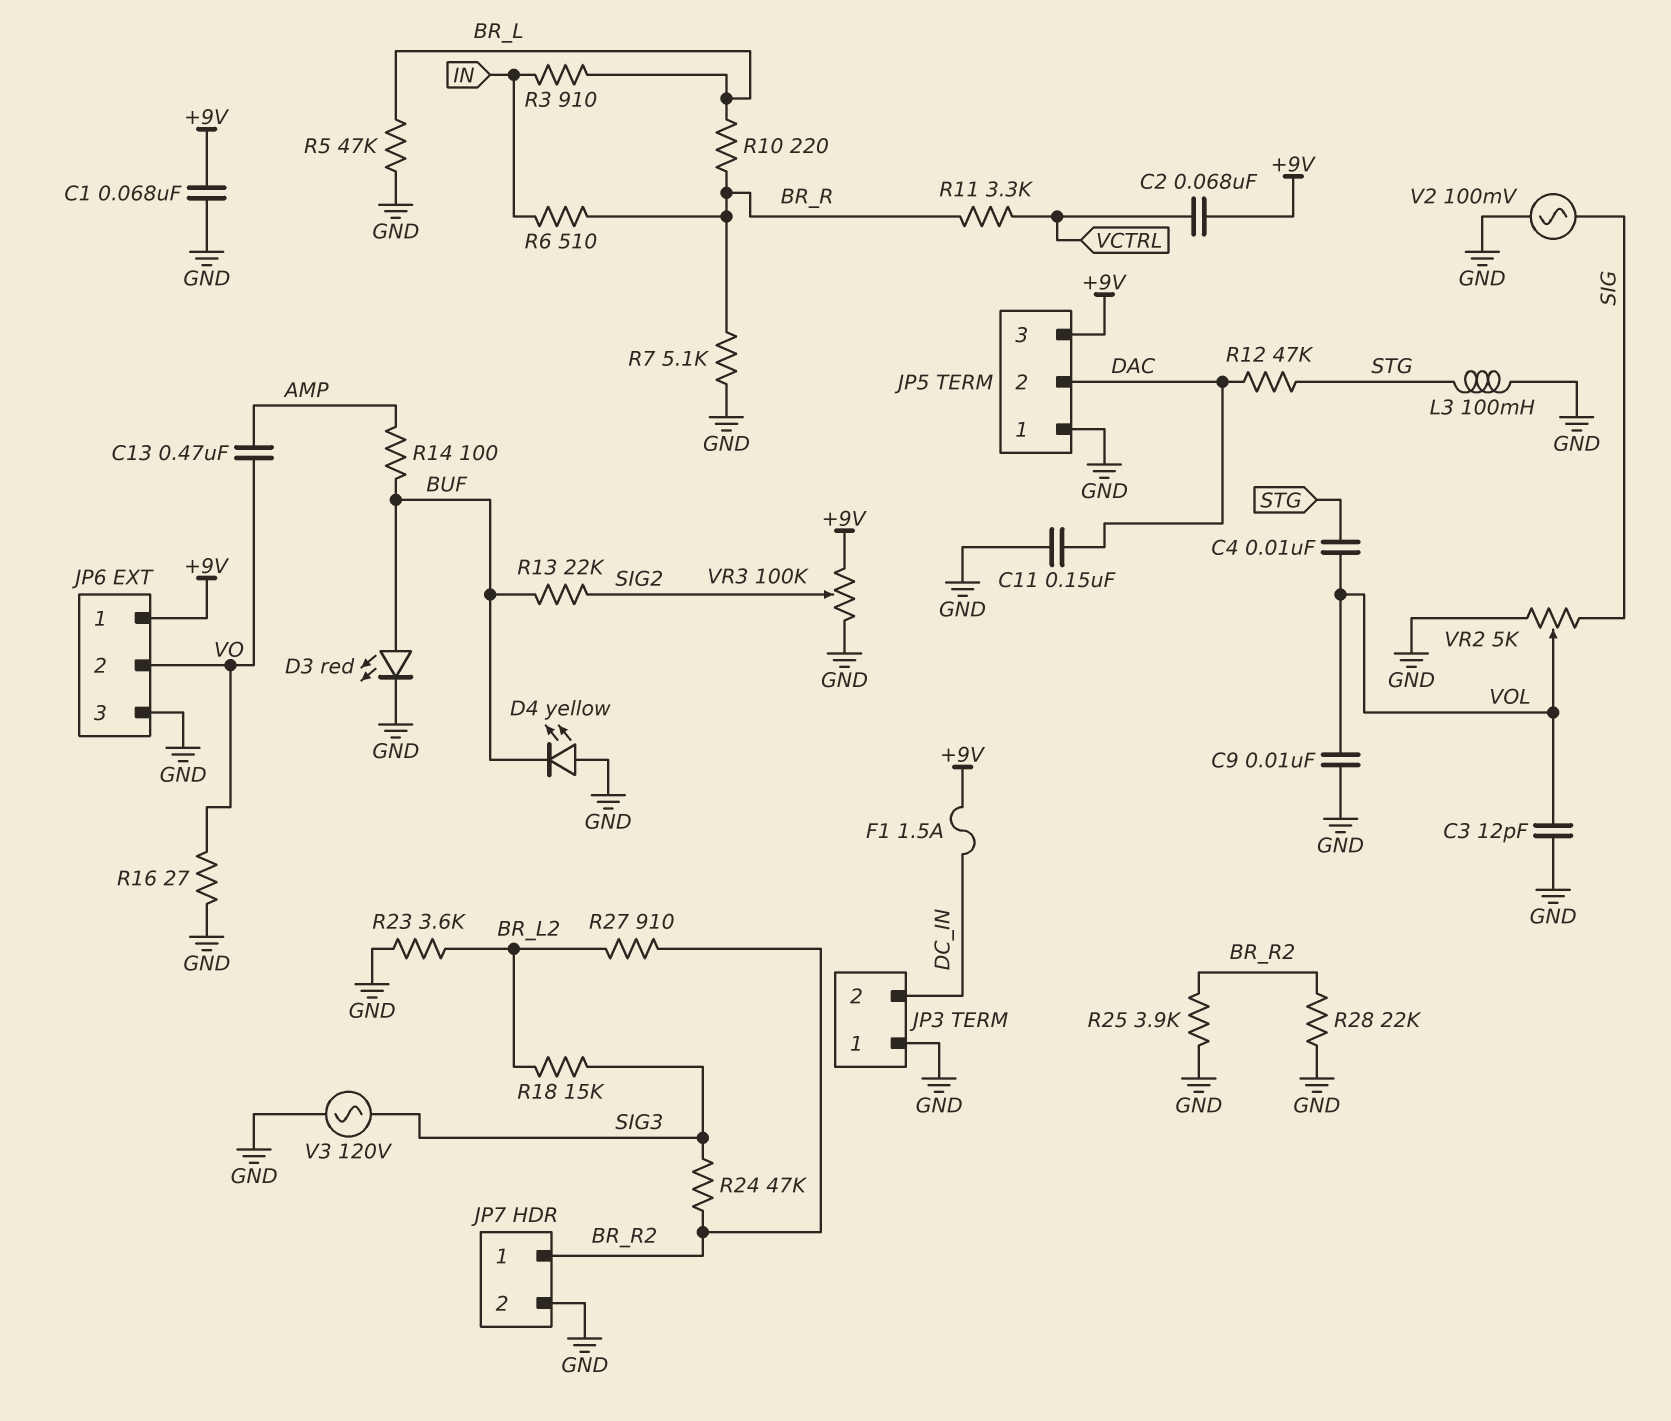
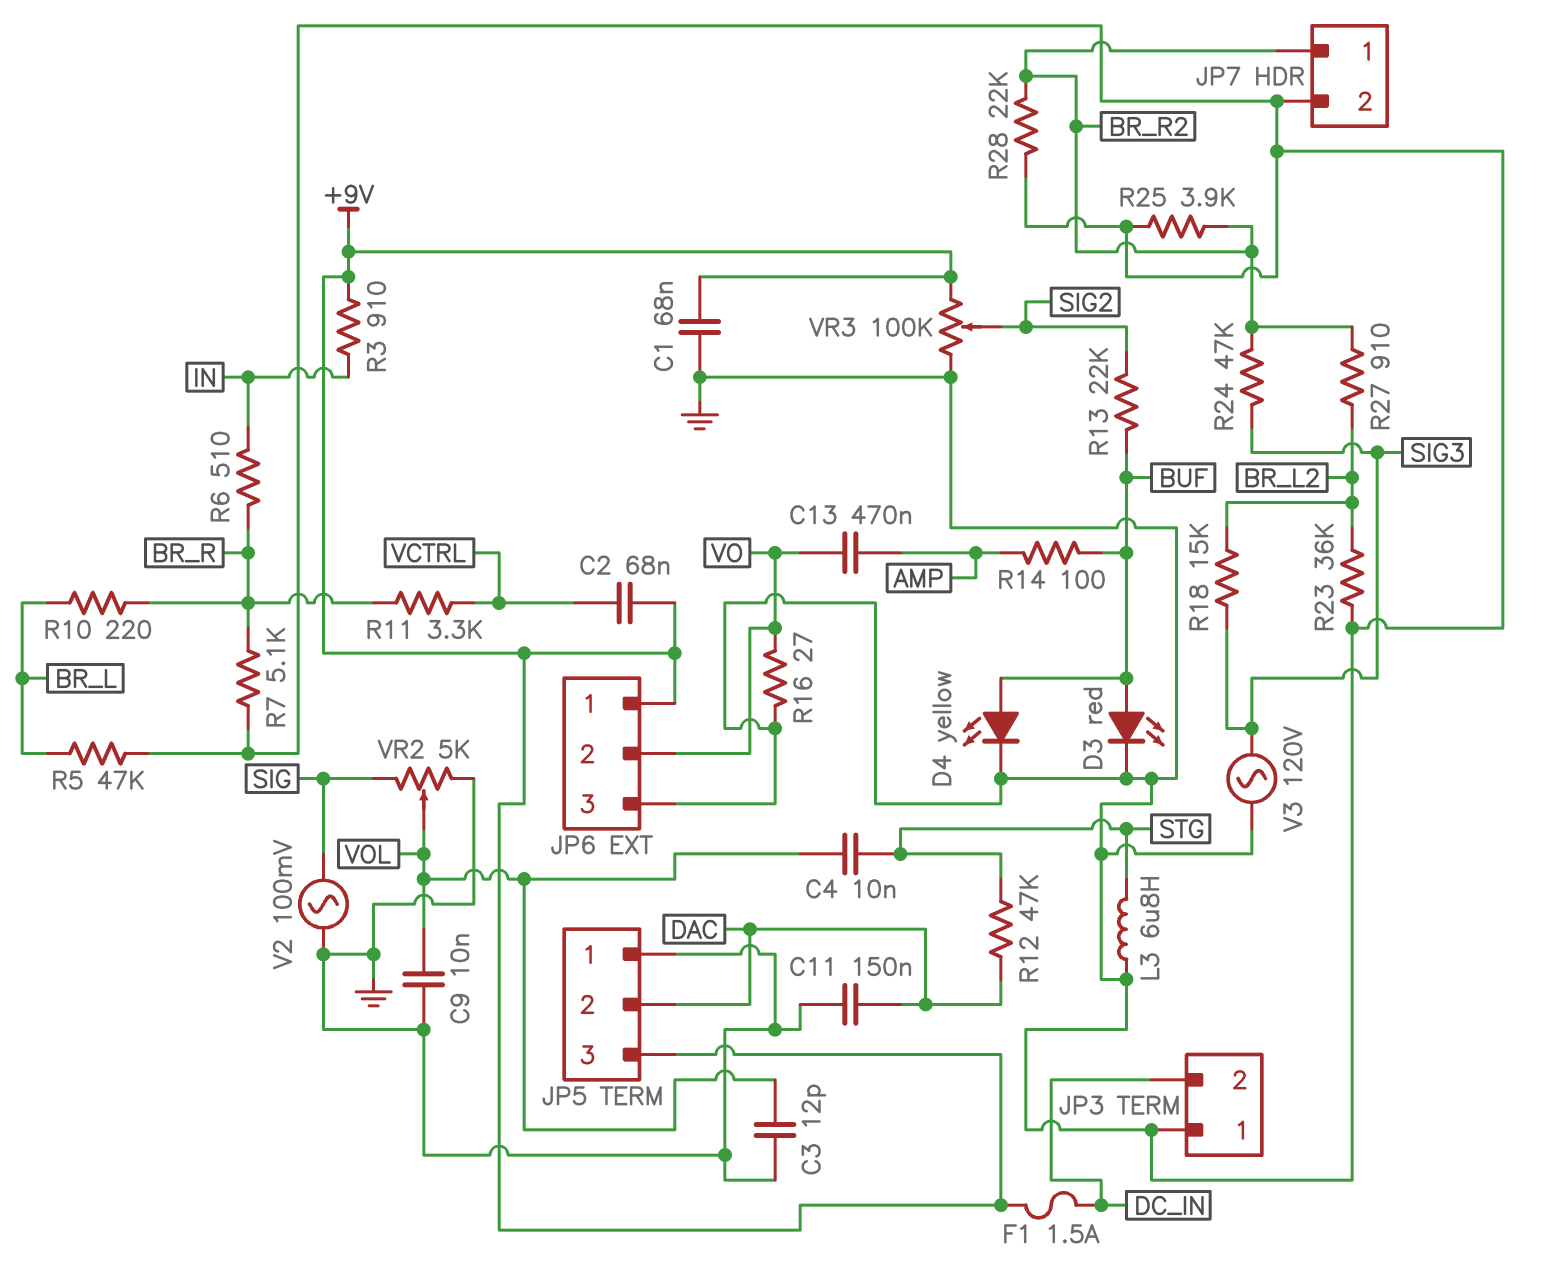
D4: LED yellow (A GND, K BUF) -> LED yellow (A BUF, K GND)
L3: 100mH (GND, STG) -> 6.8uH (GND, STG)
R3: 910 (BR_L, IN) -> 910 (+9V, IN)
R23: 3.6k (BR_L2, GND) -> 36k (BR_L2, GND)

